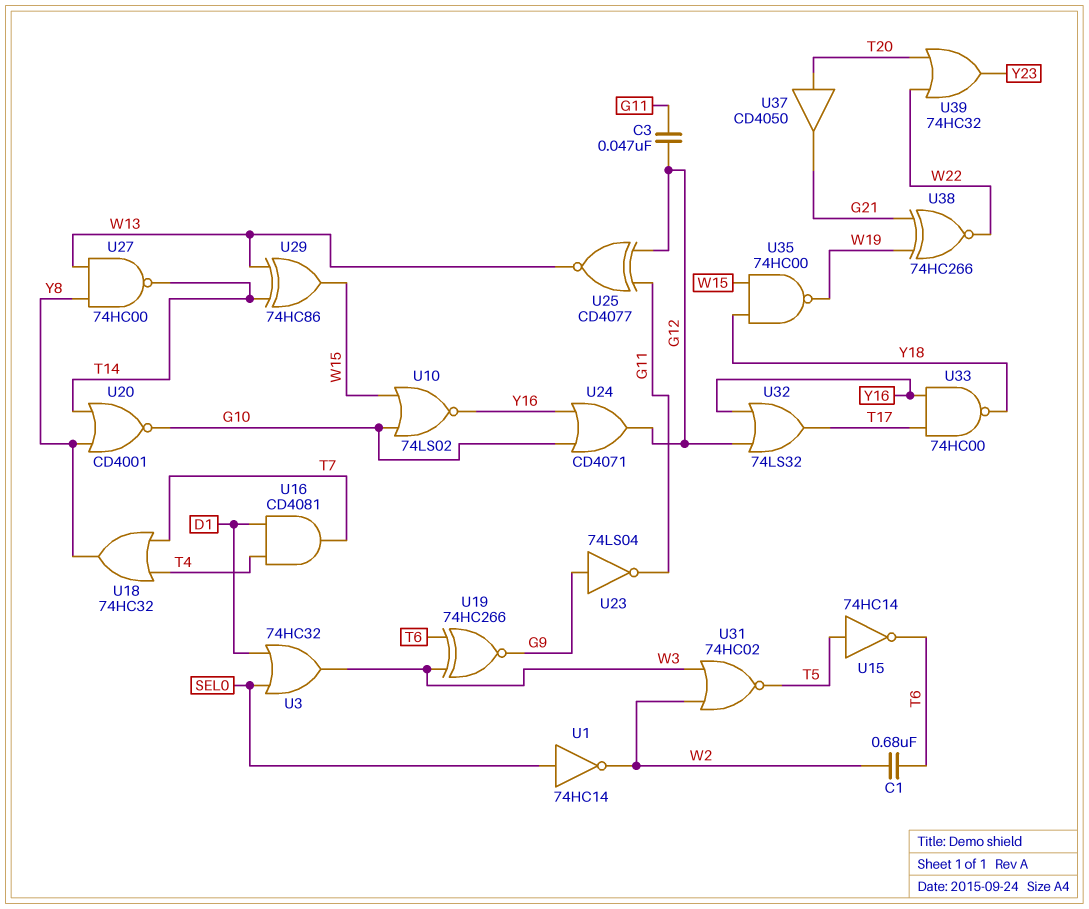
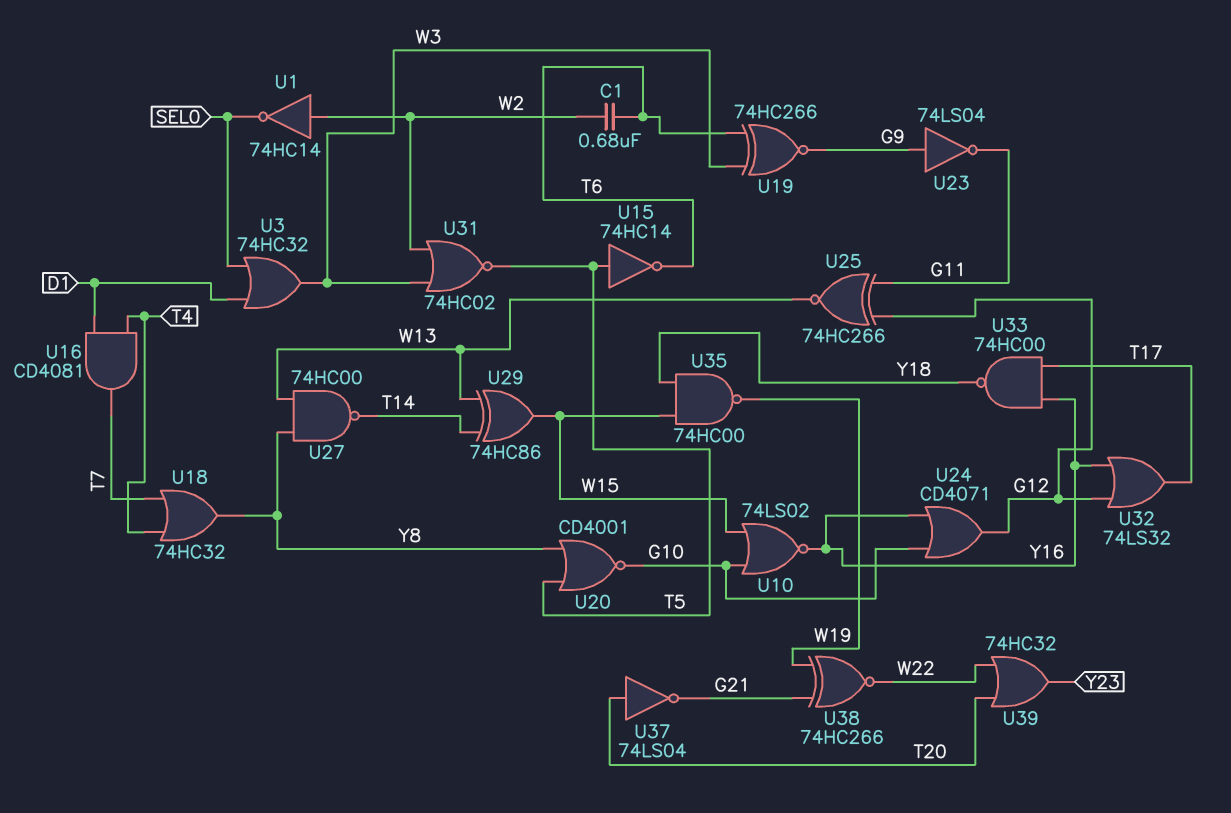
C3: 47nF (G11, G12) -> none
U1: NOT 74HC14 (in SEL0, out W2) -> NOT 74HC14 (in W2, out SEL0)
U20: NOR CD4001 (in T14, in Y8, out G10) -> NOR CD4001 (in T5, in Y8, out G10)
U25: XNOR CD4077 (in G11, in G12, out W13) -> XNOR 74HC266 (in G11, in G12, out W13)
U37: buffer CD4050 (in T20, out G21) -> NOT 74LS04 (in T20, out G21)

